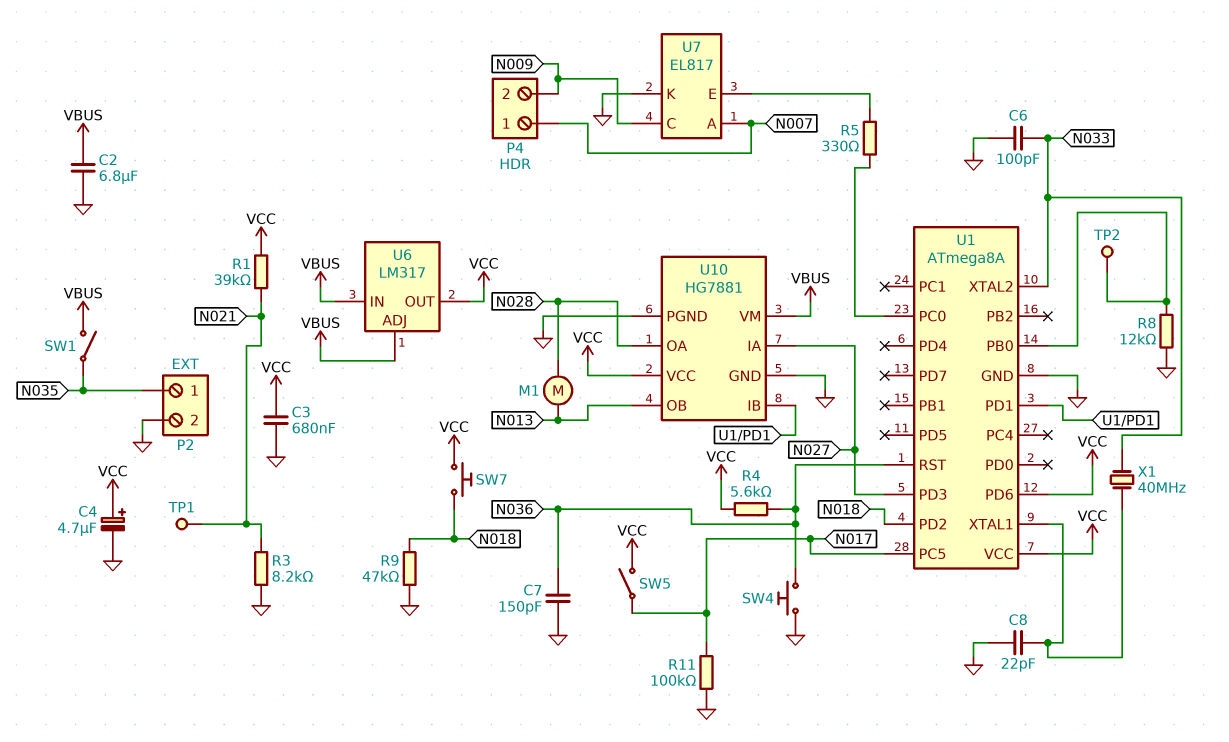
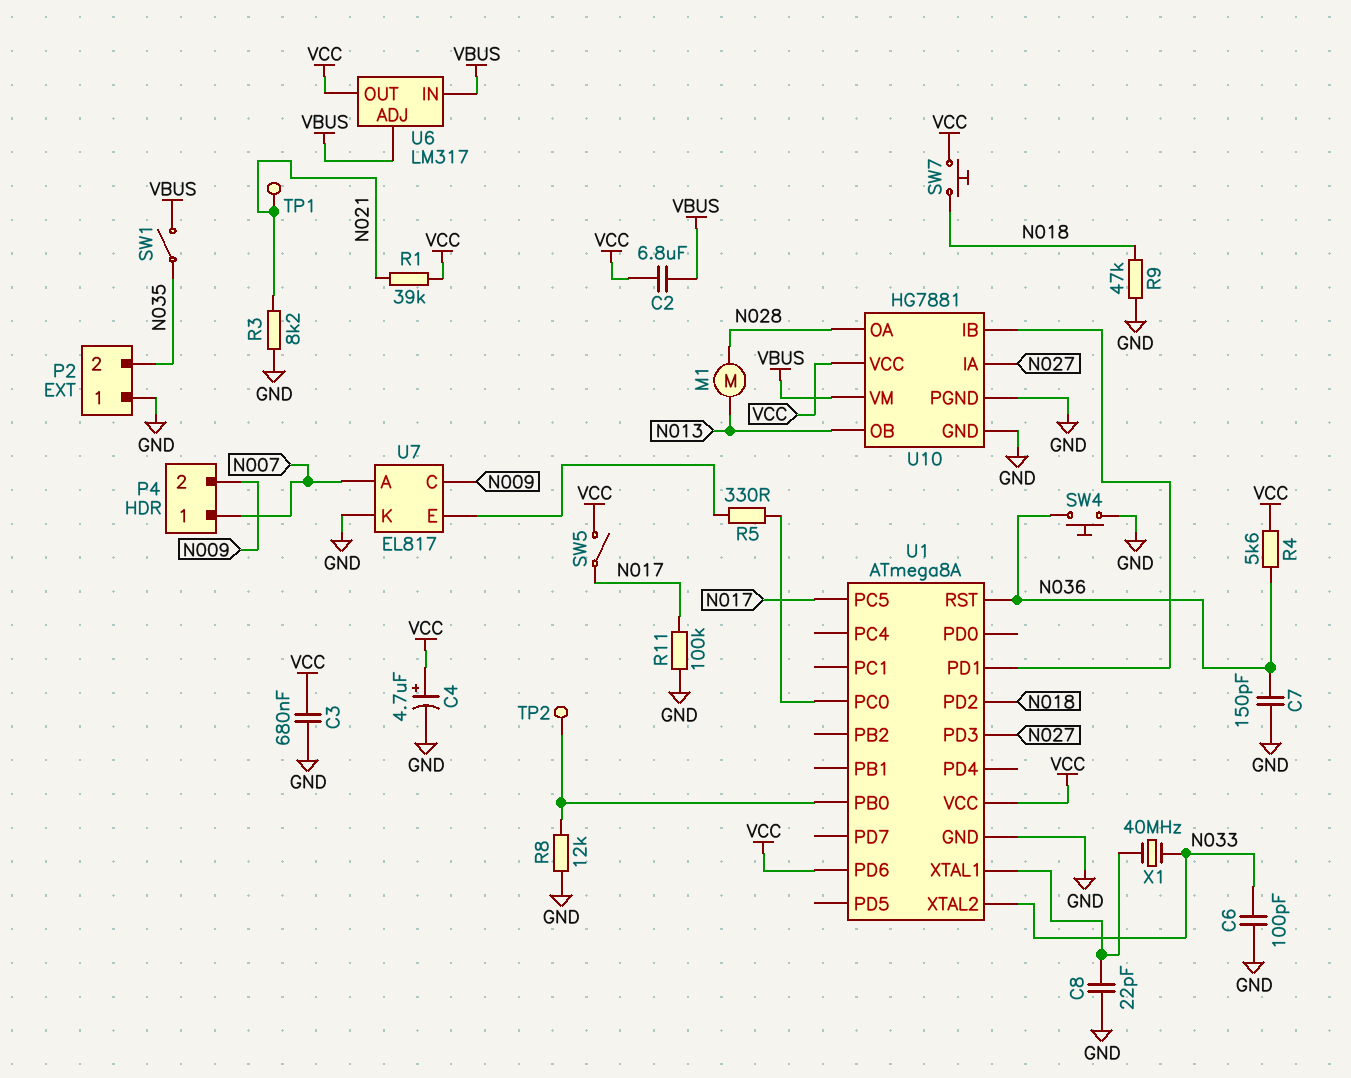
C2: 6.8uF (GND, VBUS) -> 6.8uF (VBUS, VCC)
P2 pin 1: N035 -> GND
P2 pin 2: GND -> N035

